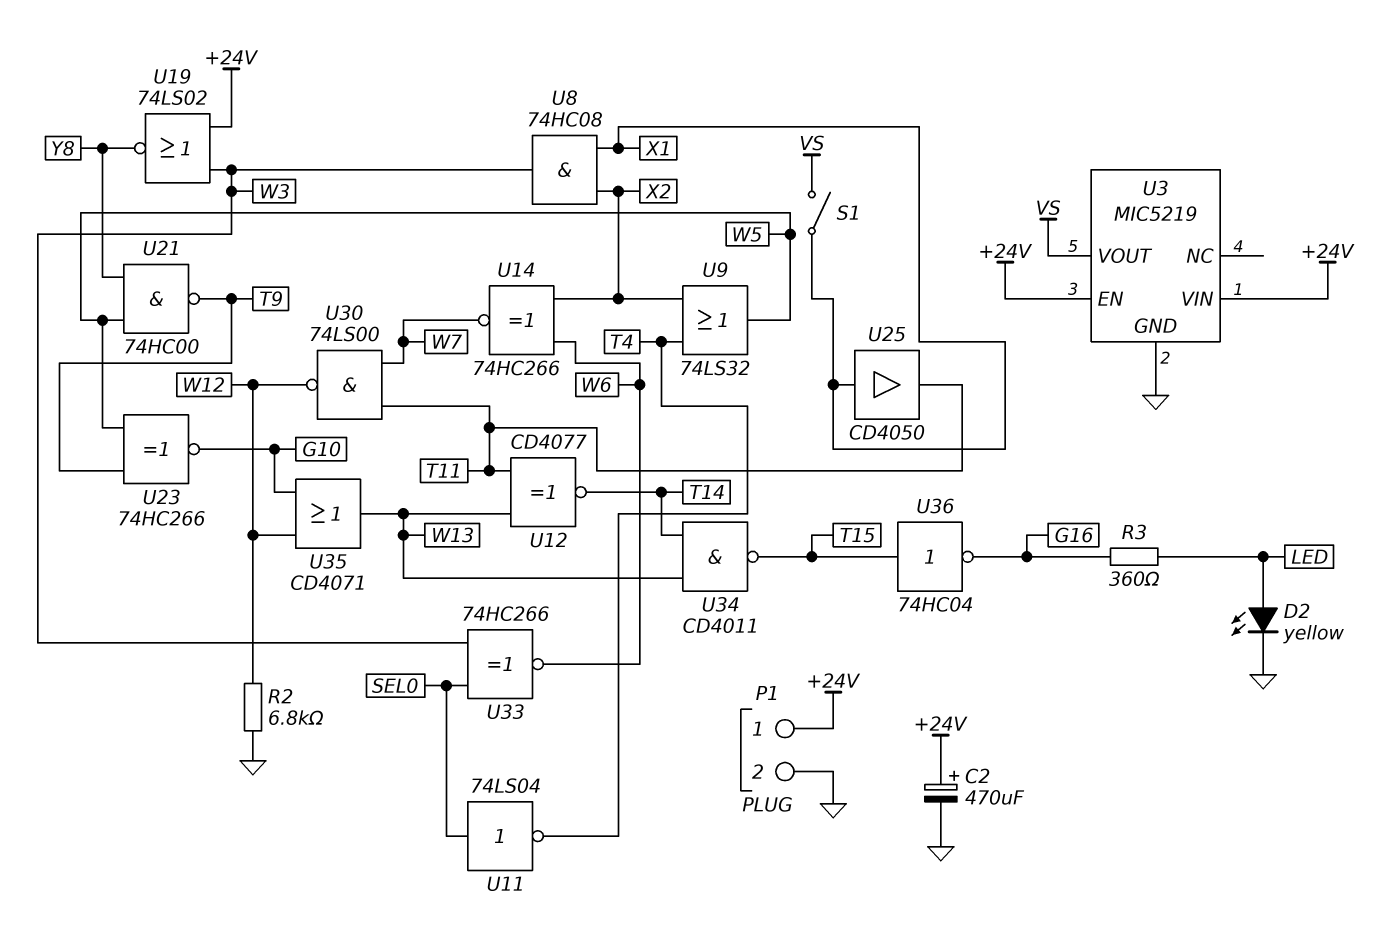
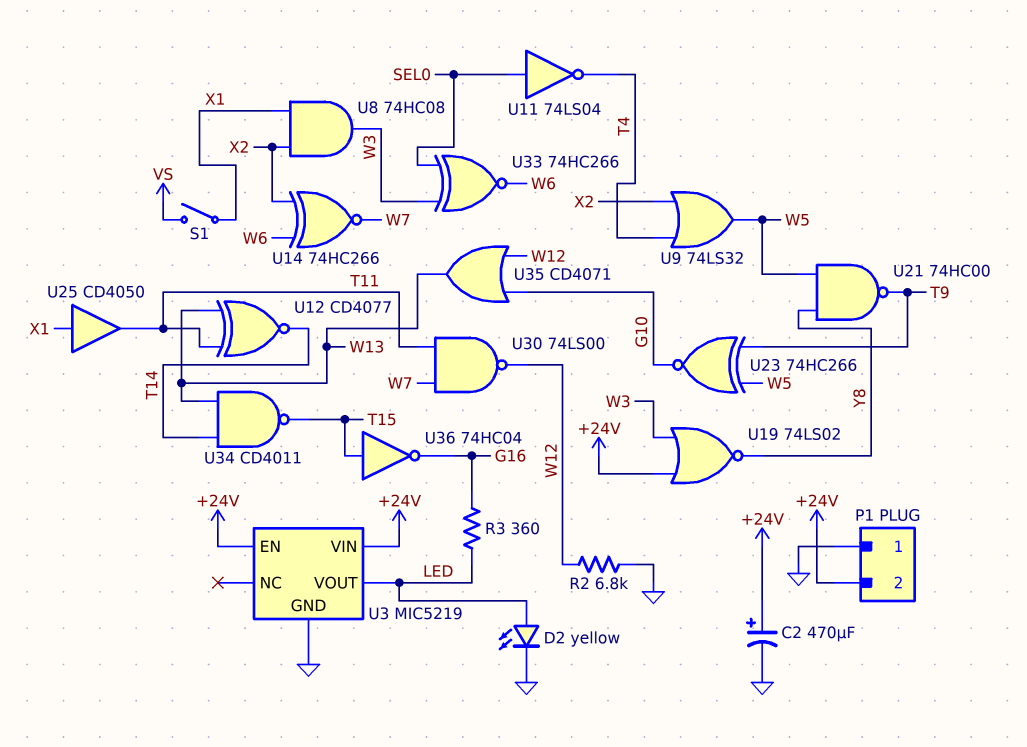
P1 pin 1: +24V -> GND
P1 pin 2: GND -> +24V
U3 pin VOUT: VS -> LED

